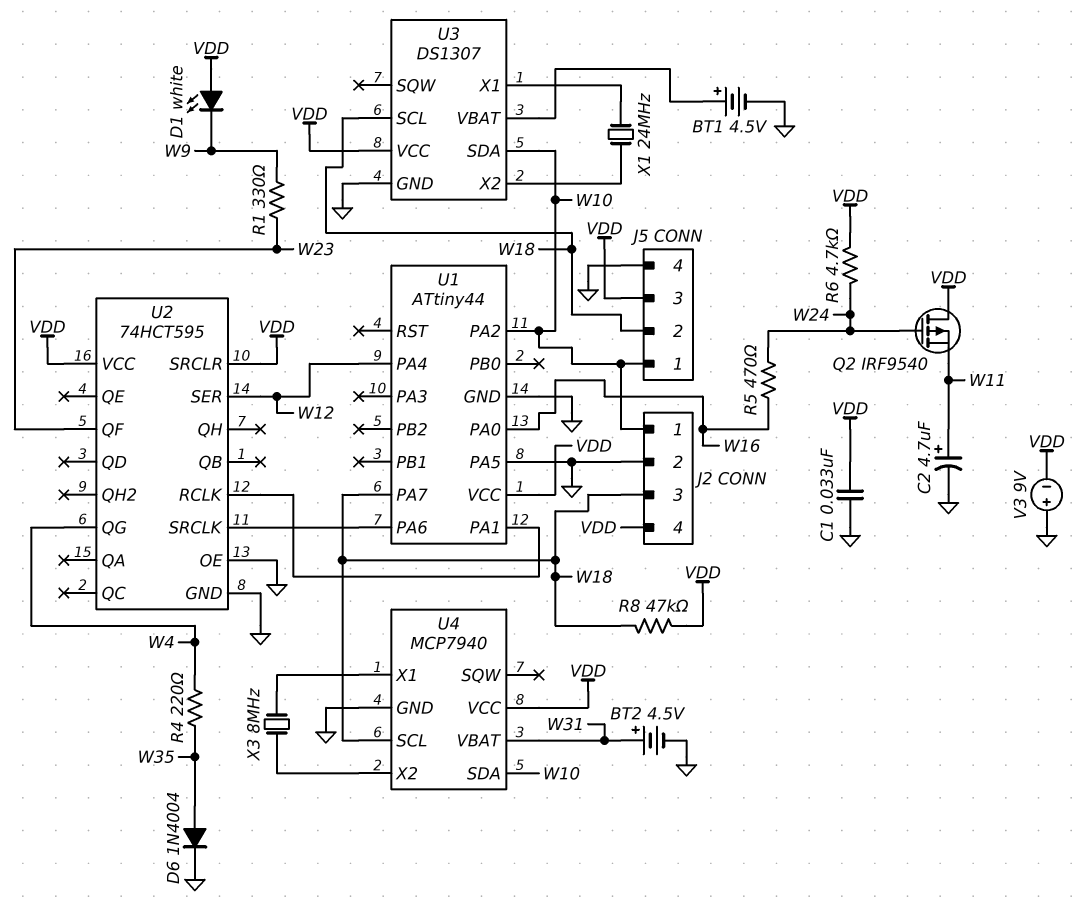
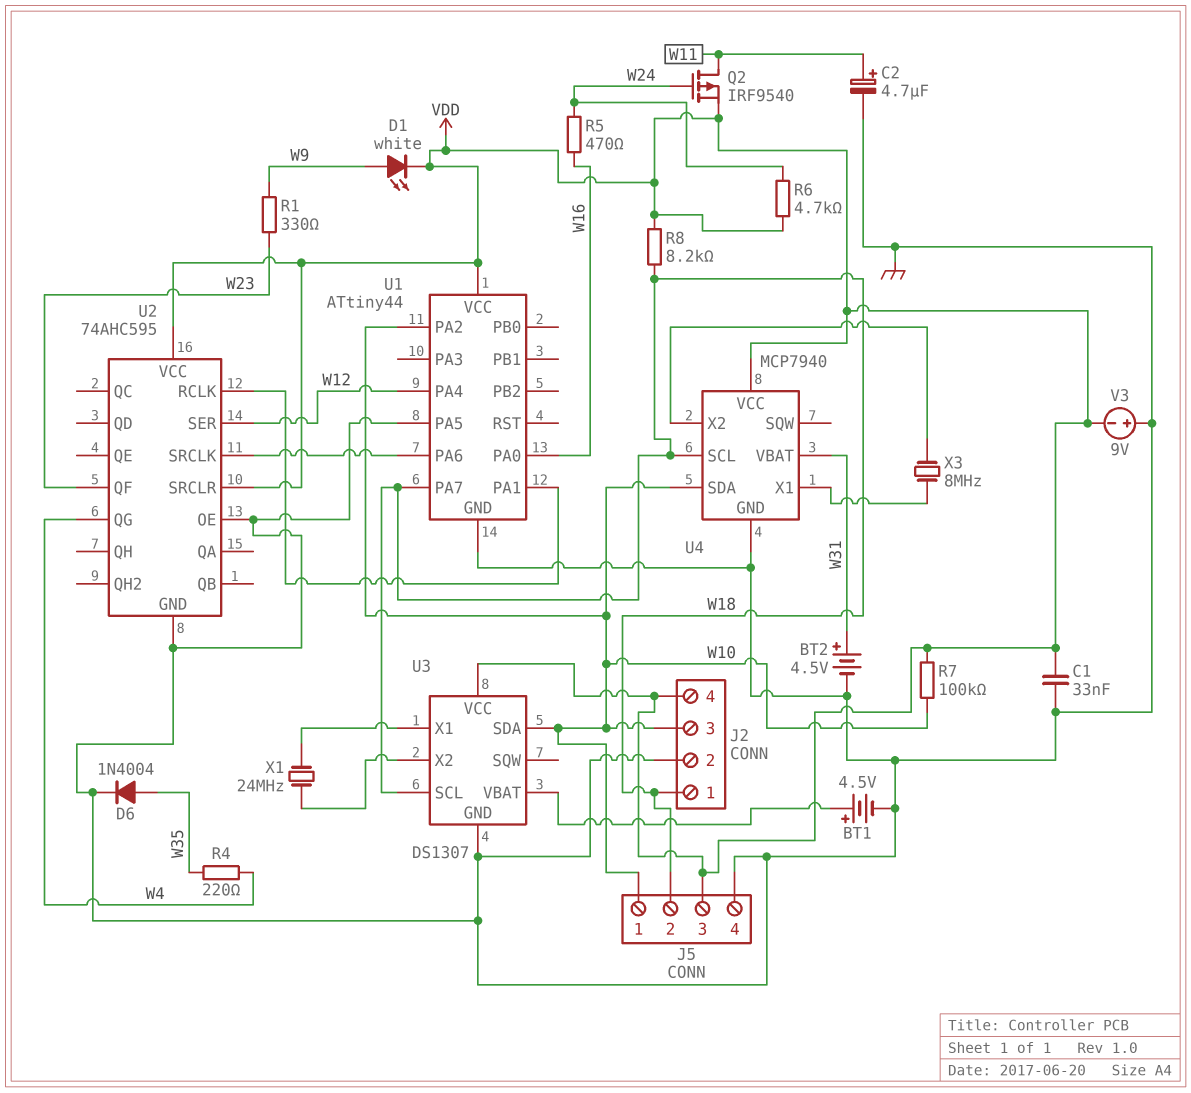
D1: LED white (A VDD, K W9) -> LED white (A W9, K VDD)
J2 pin 1: W10 -> W18
J2 pin 3: W18 -> W10
Q2: PMOS IRF9540 (G W24, D VDD, S W11) -> PMOS IRF9540 (G W24, D W11, S VDD)
R7: none -> 100k (VDD, W10)
R8: 47k (VDD, W18) -> 8.2k (VDD, W18)
U2: 74HCT595 -> 74AHC595

